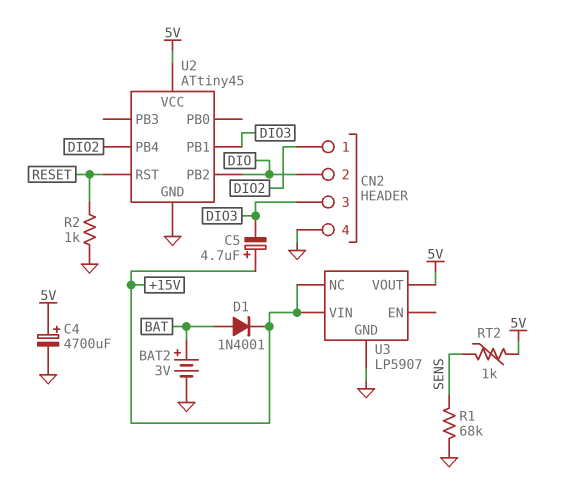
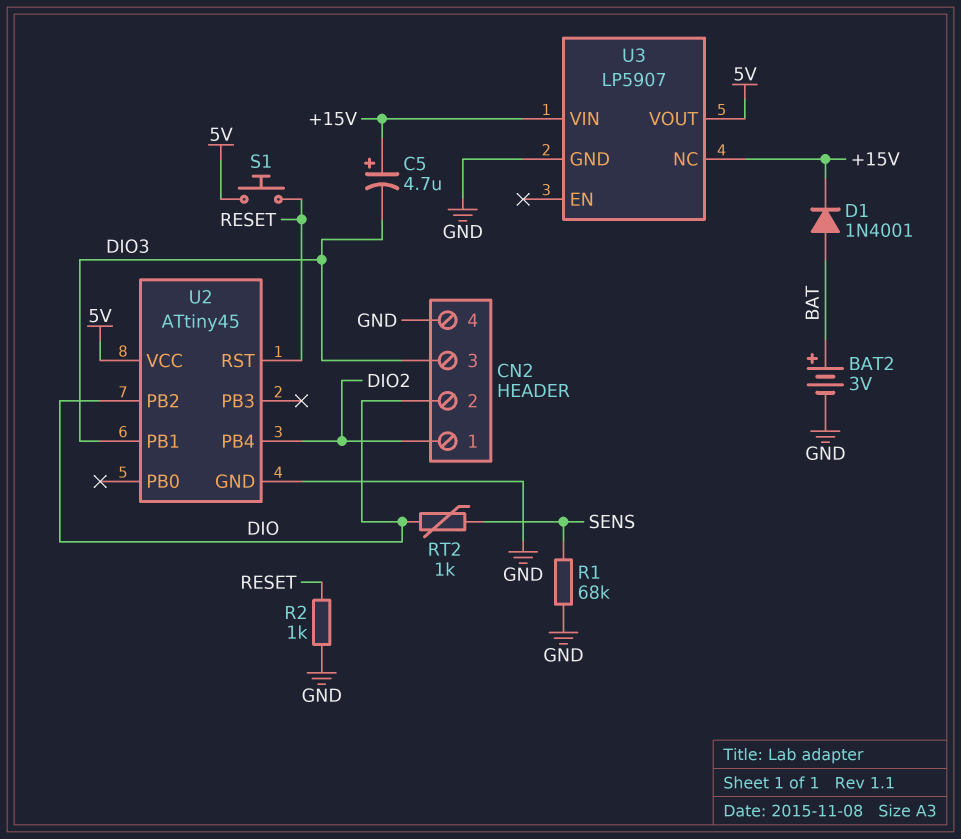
C4: 4700uF (plus 5V, minus GND) -> none
RT2: 1k (5V, SENS) -> 1k (DIO, SENS)
S1: none -> button (5V, RESET)

